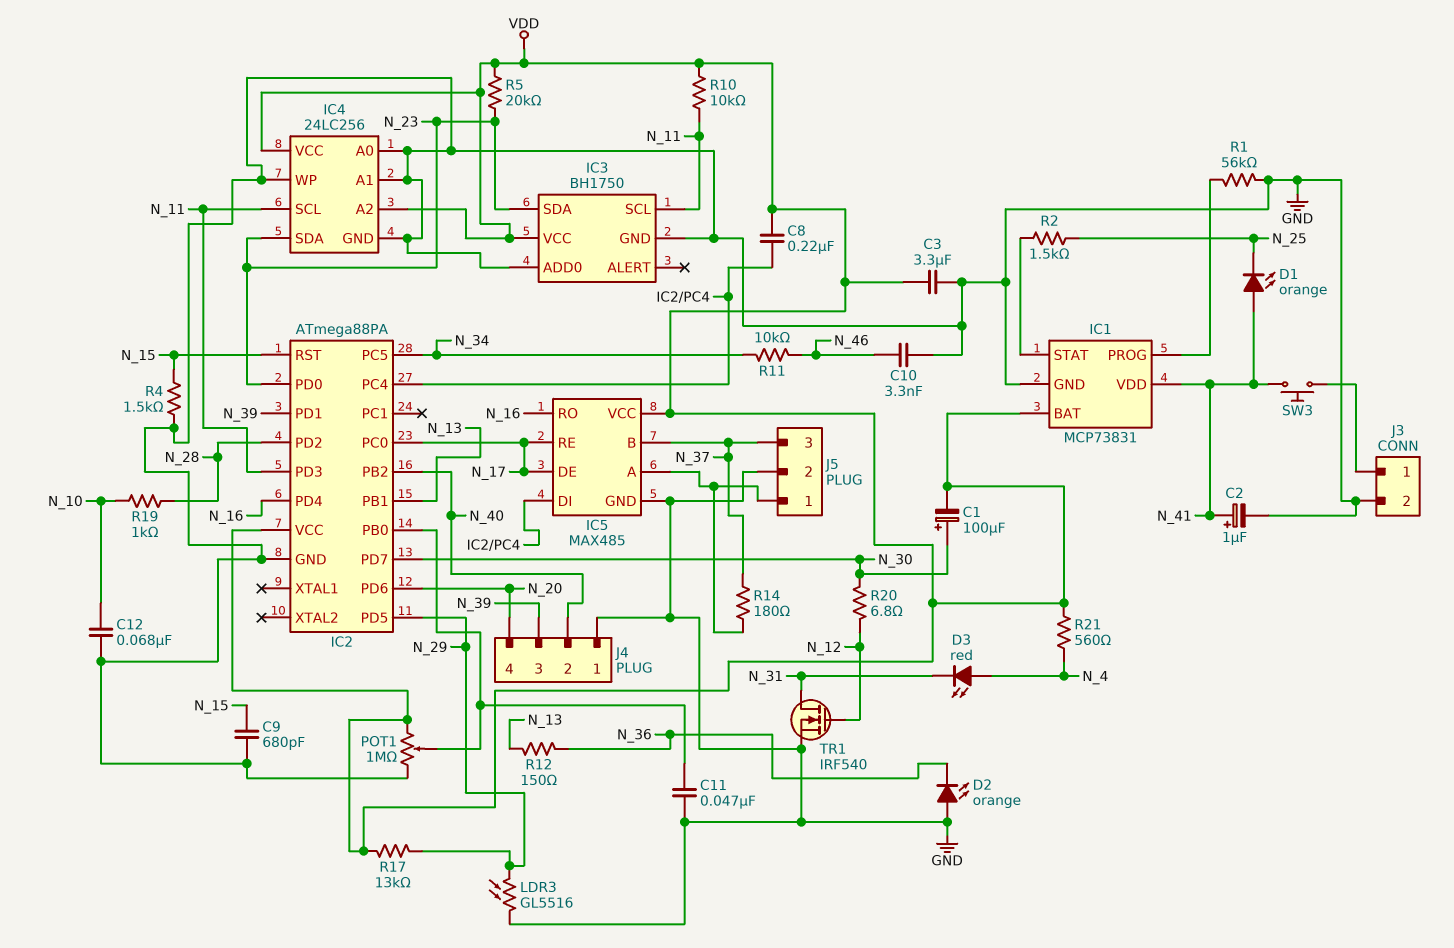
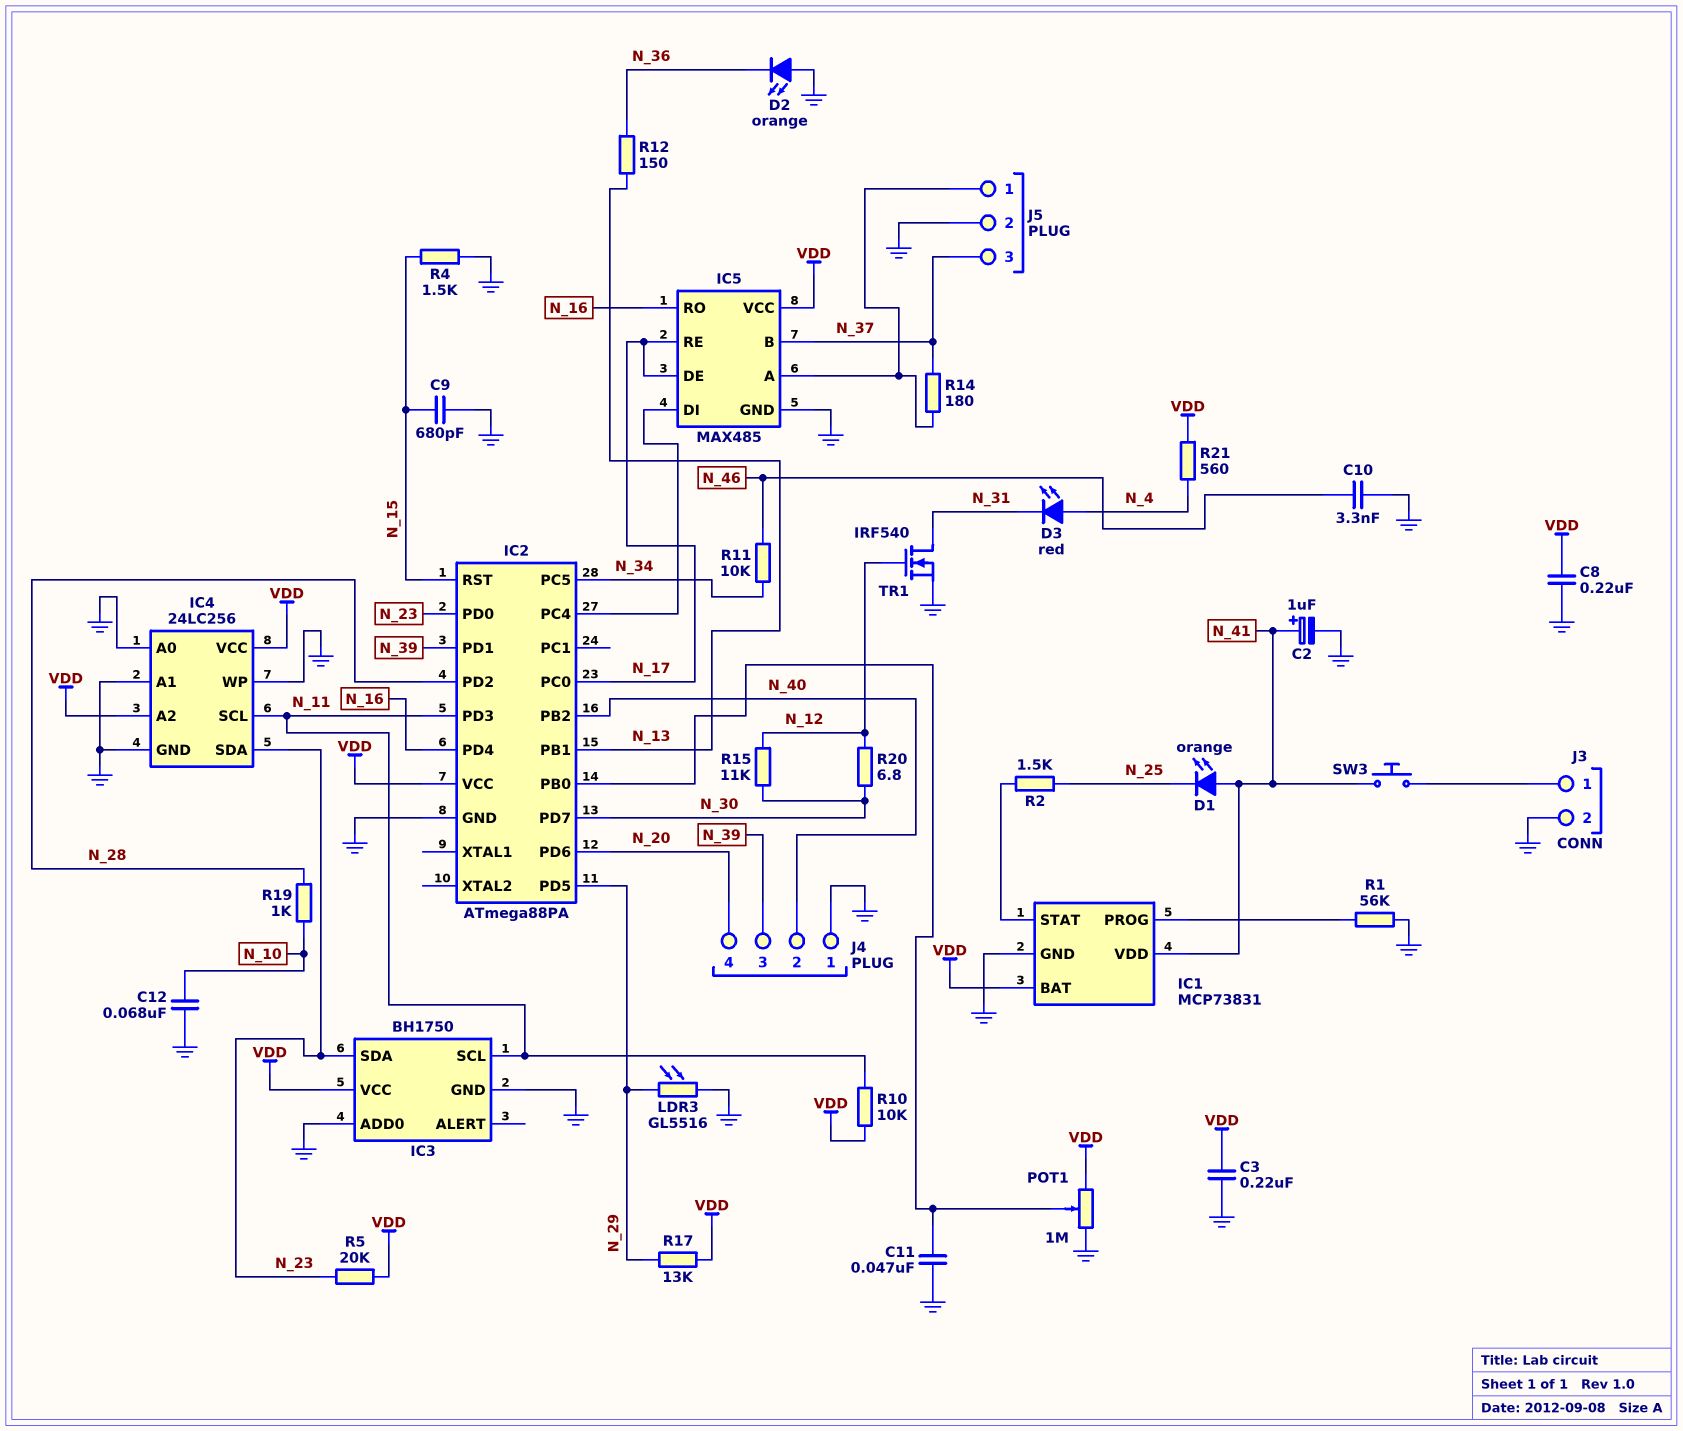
C1: 100uF (plus N_30, minus VDD) -> none
C3: 3.3uF (GND, VDD) -> 220nF (GND, VDD)
C8: 220nF (IC2/PC4, VDD) -> 220nF (GND, VDD)
R15: none -> 11k (N_12, N_30)

